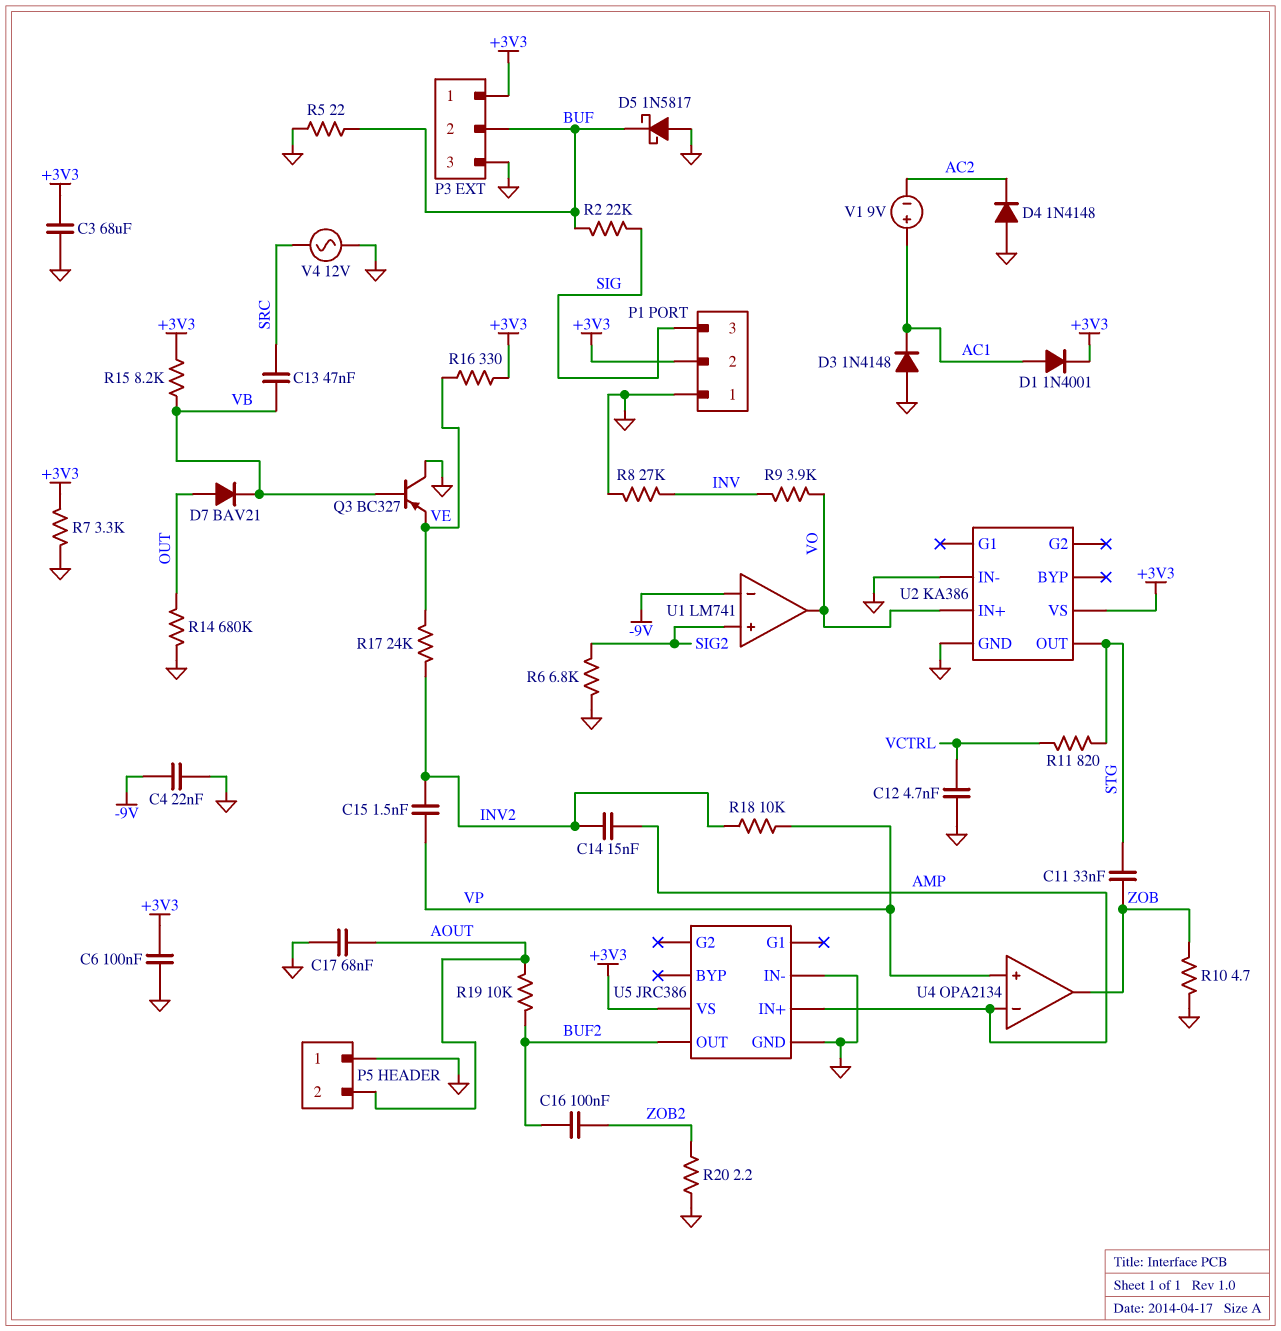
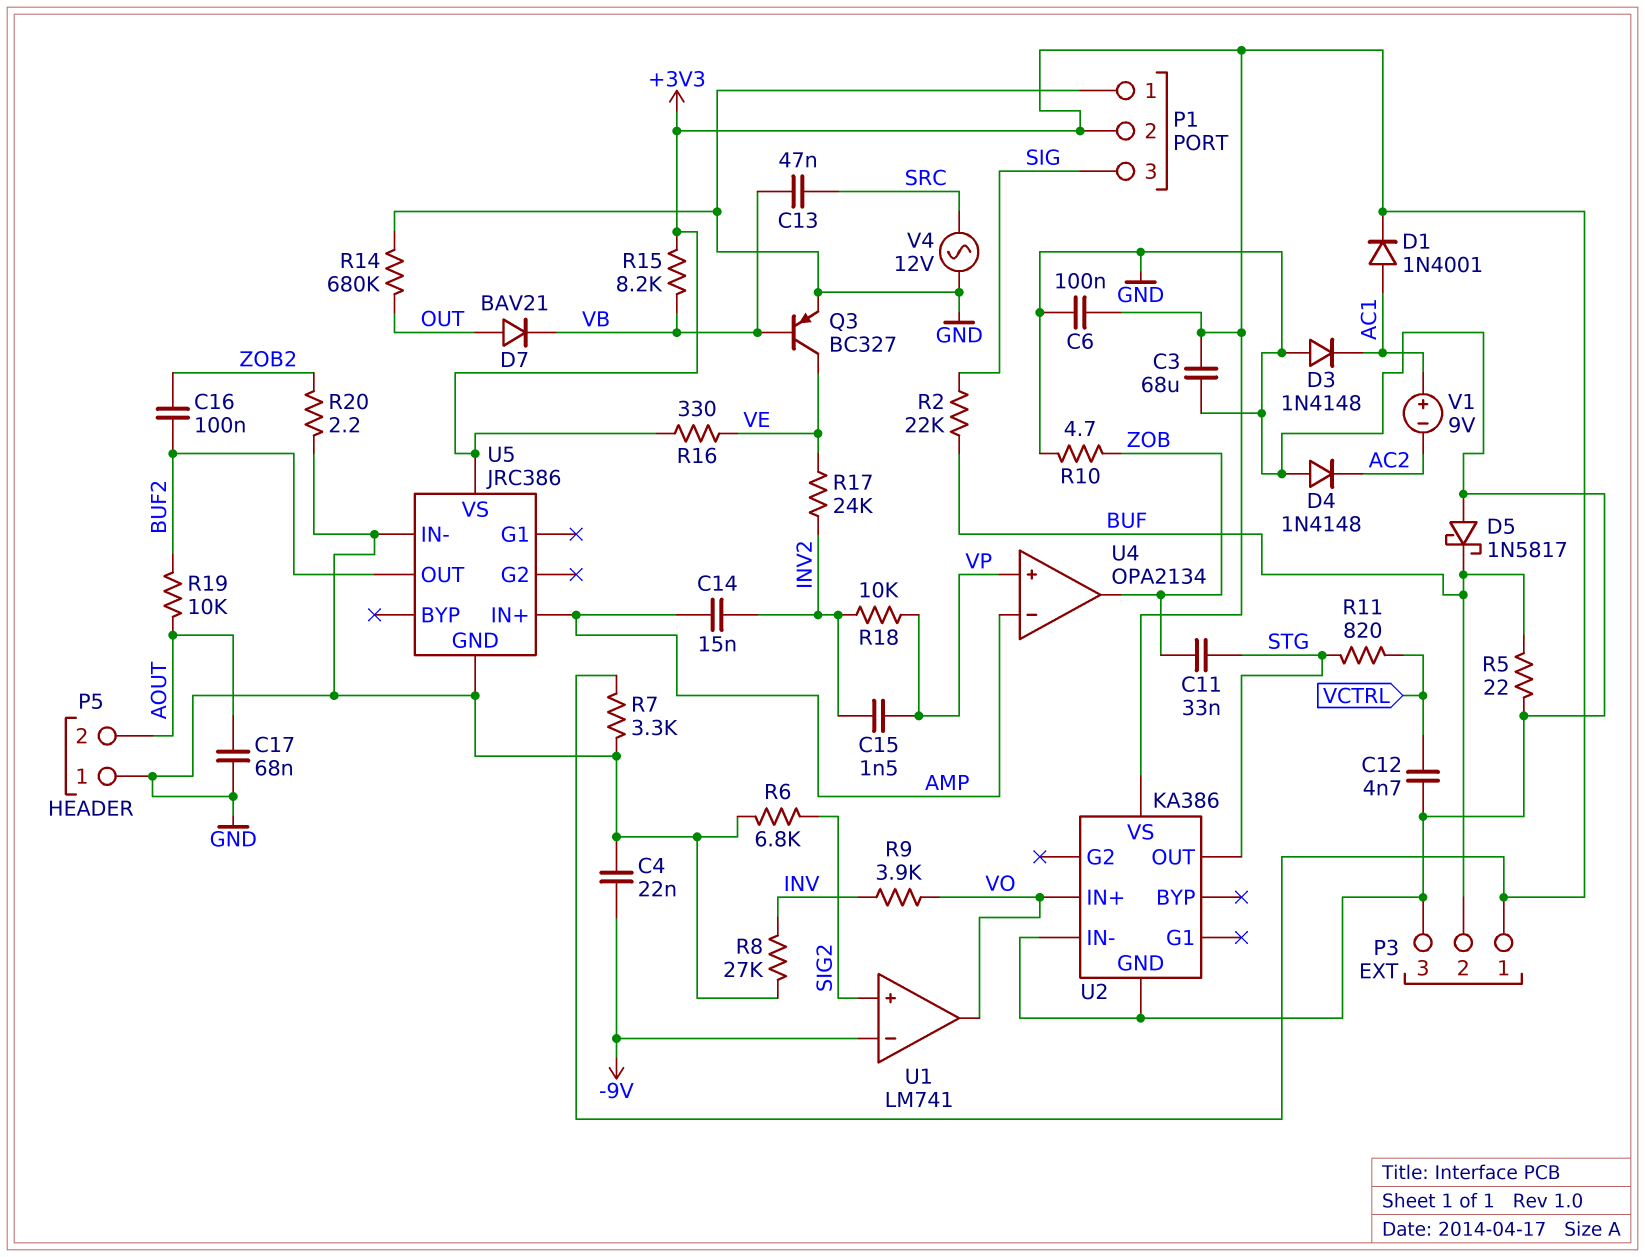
Q3: PNP BC327 (B VB, C GND, E VE) -> PNP BC327 (B VB, C VE, E GND)

